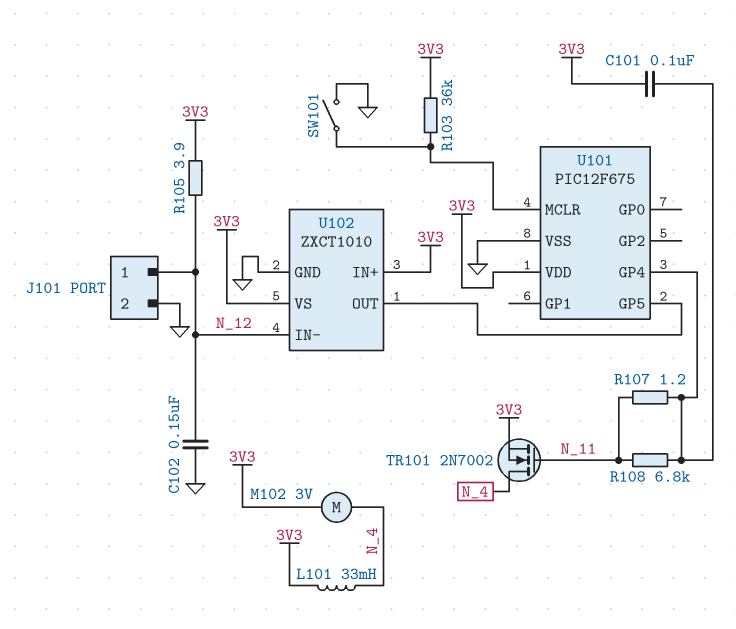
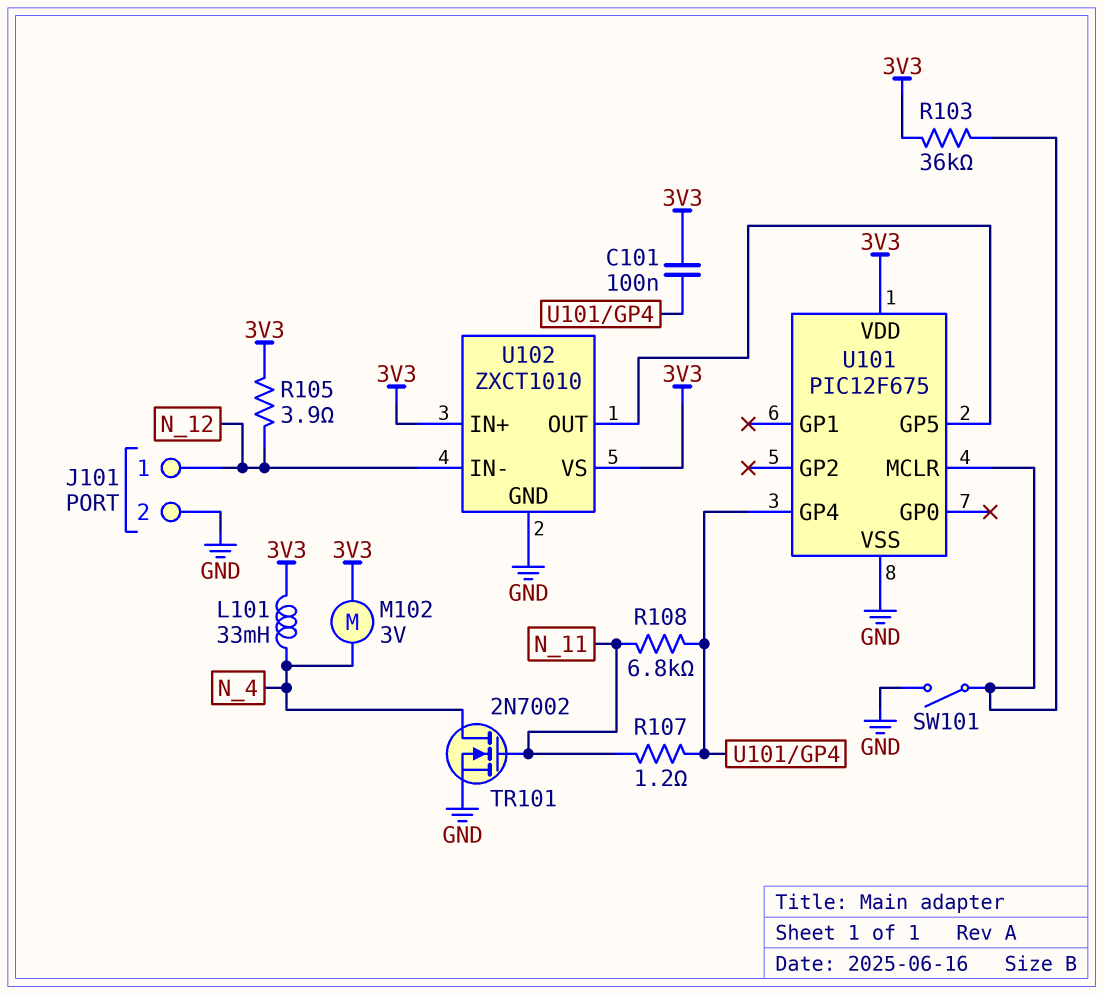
C102: 150nF (GND, N_12) -> none
TR101: NMOS 2N7002 (G N_11, D N_4, S 3V3) -> NMOS 2N7002 (G N_11, D N_4, S GND)

